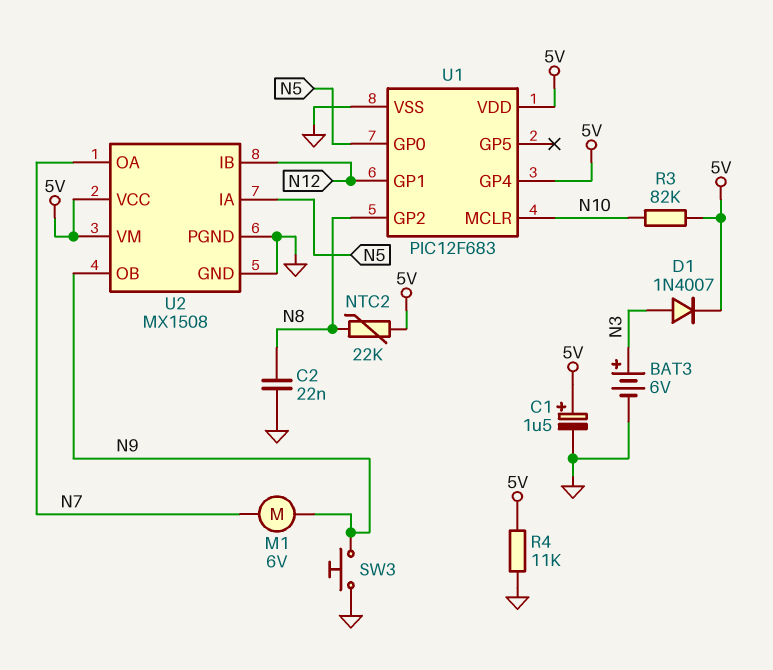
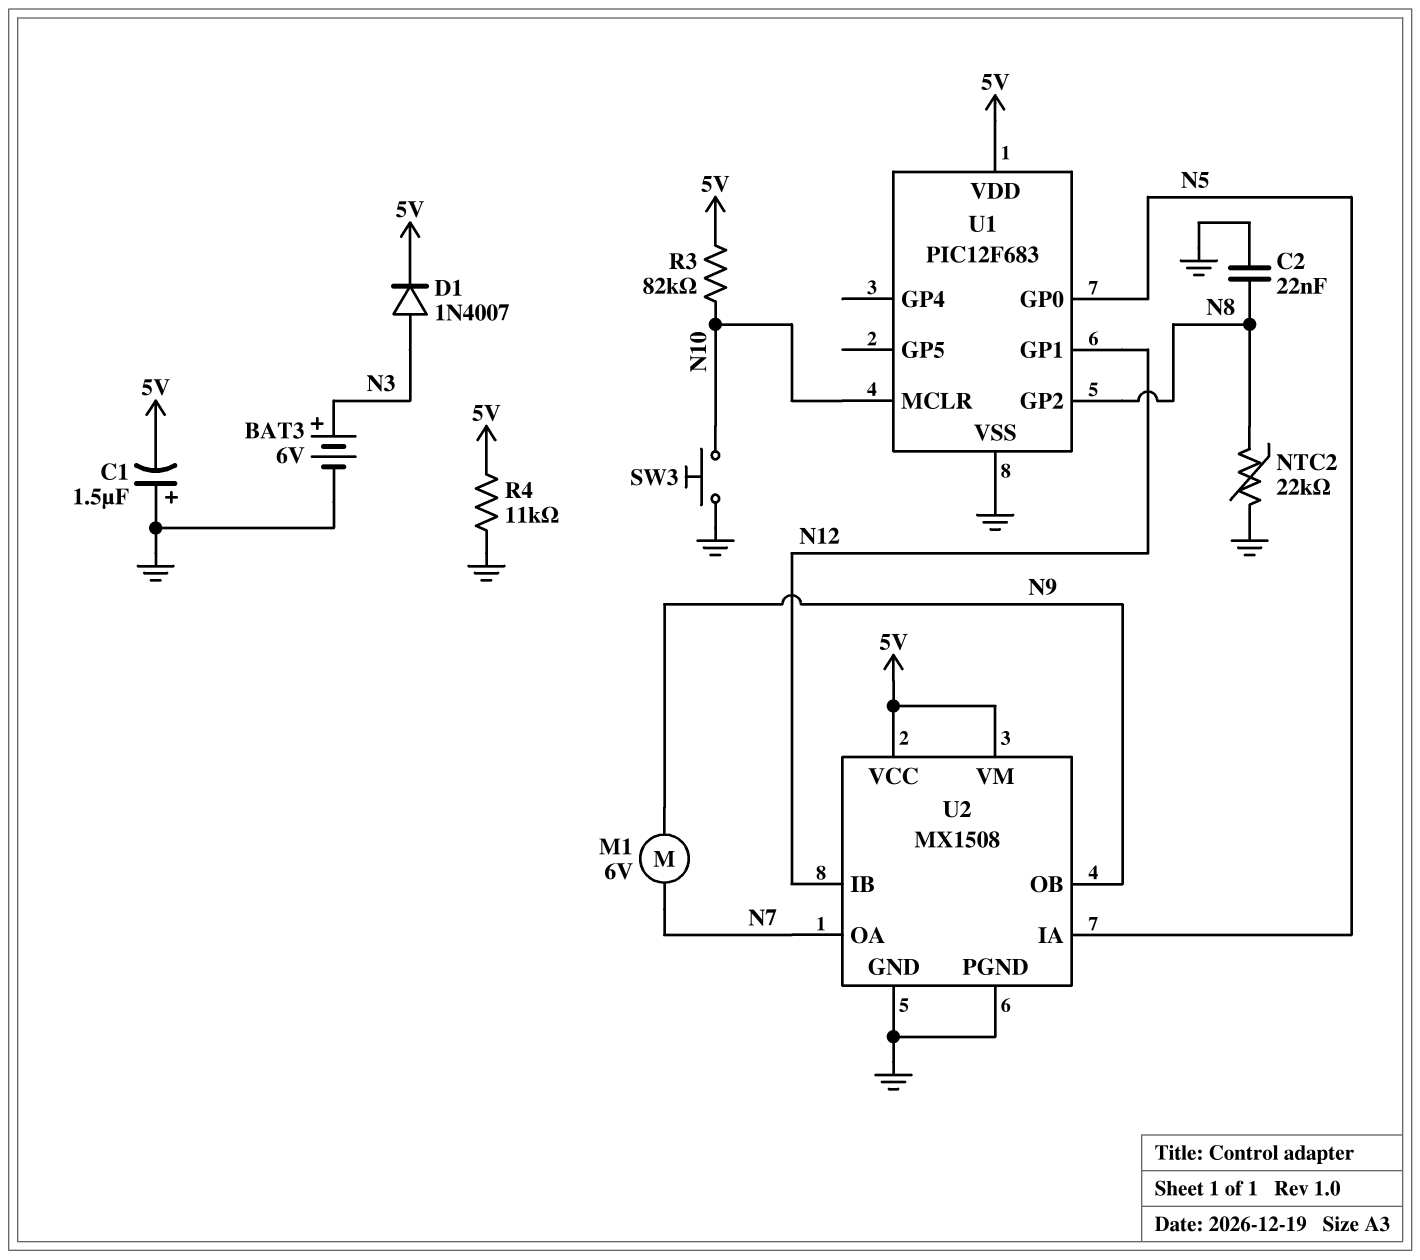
C1: 1.5uF (plus 5V, minus GND) -> 1.5uF (plus GND, minus 5V)
NTC2: 22k (5V, N8) -> 22k (GND, N8)
SW3: button (GND, N9) -> button (GND, N10)
U1 pin GP4: 5V -> none

